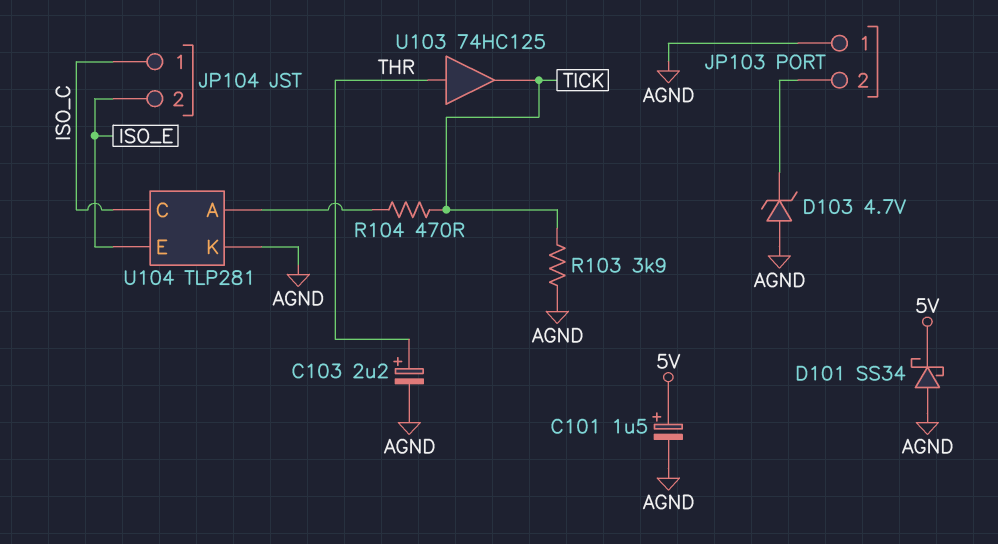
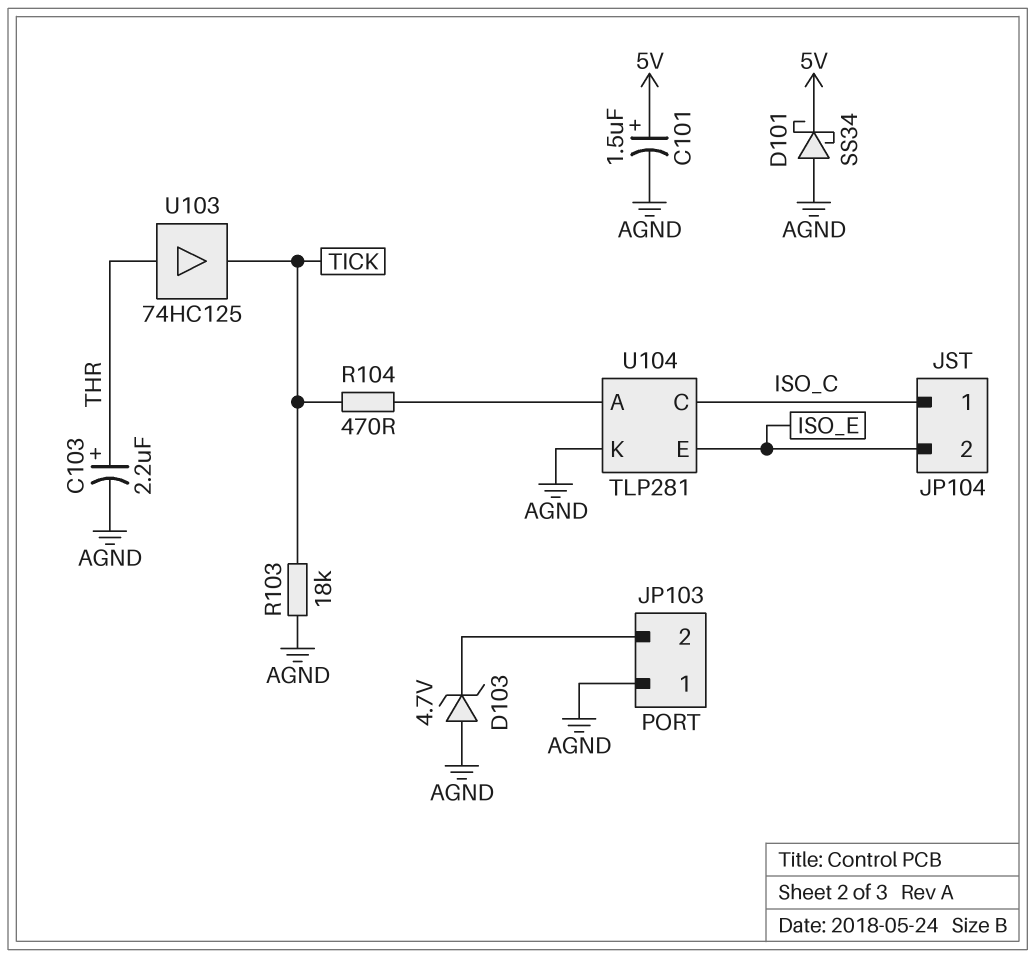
R103: 3.9k (AGND, TICK) -> 18k (AGND, TICK)

